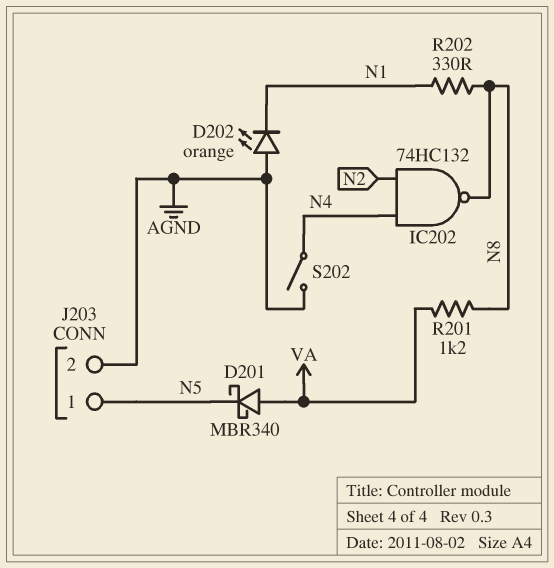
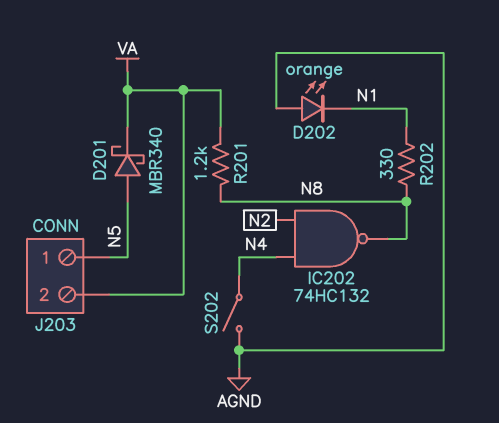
D201: schottky MBR340 (A VA, K N5) -> schottky MBR340 (A N5, K VA)
J203 pin 2: AGND -> VA

